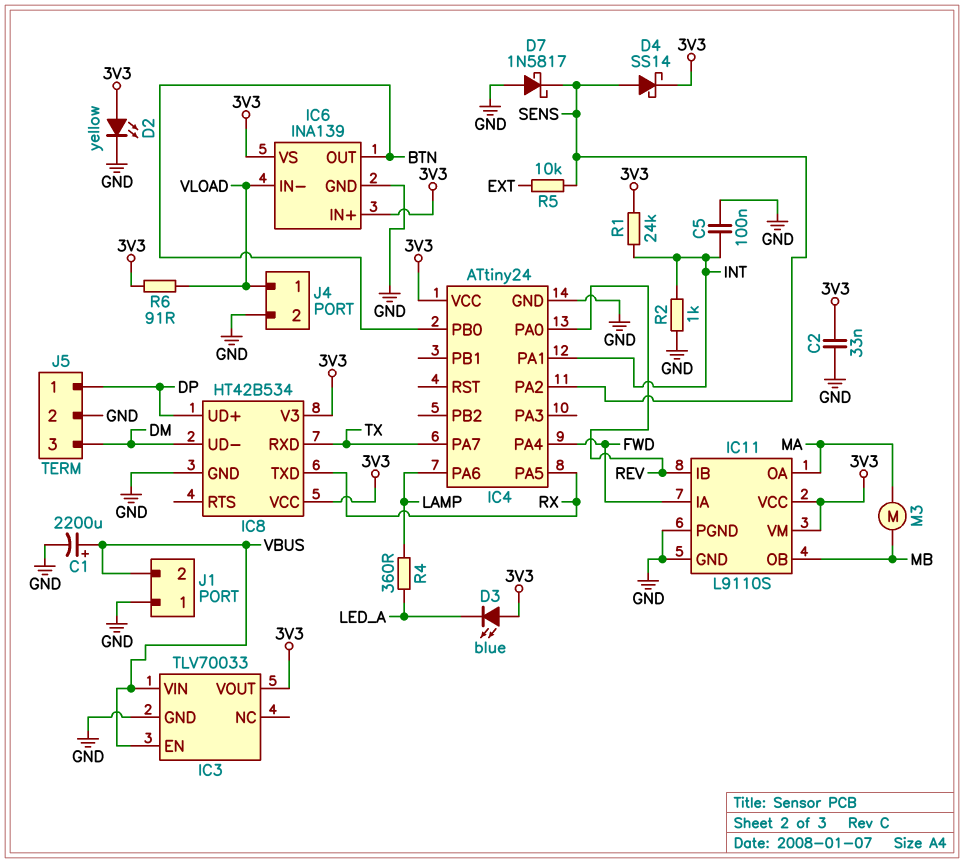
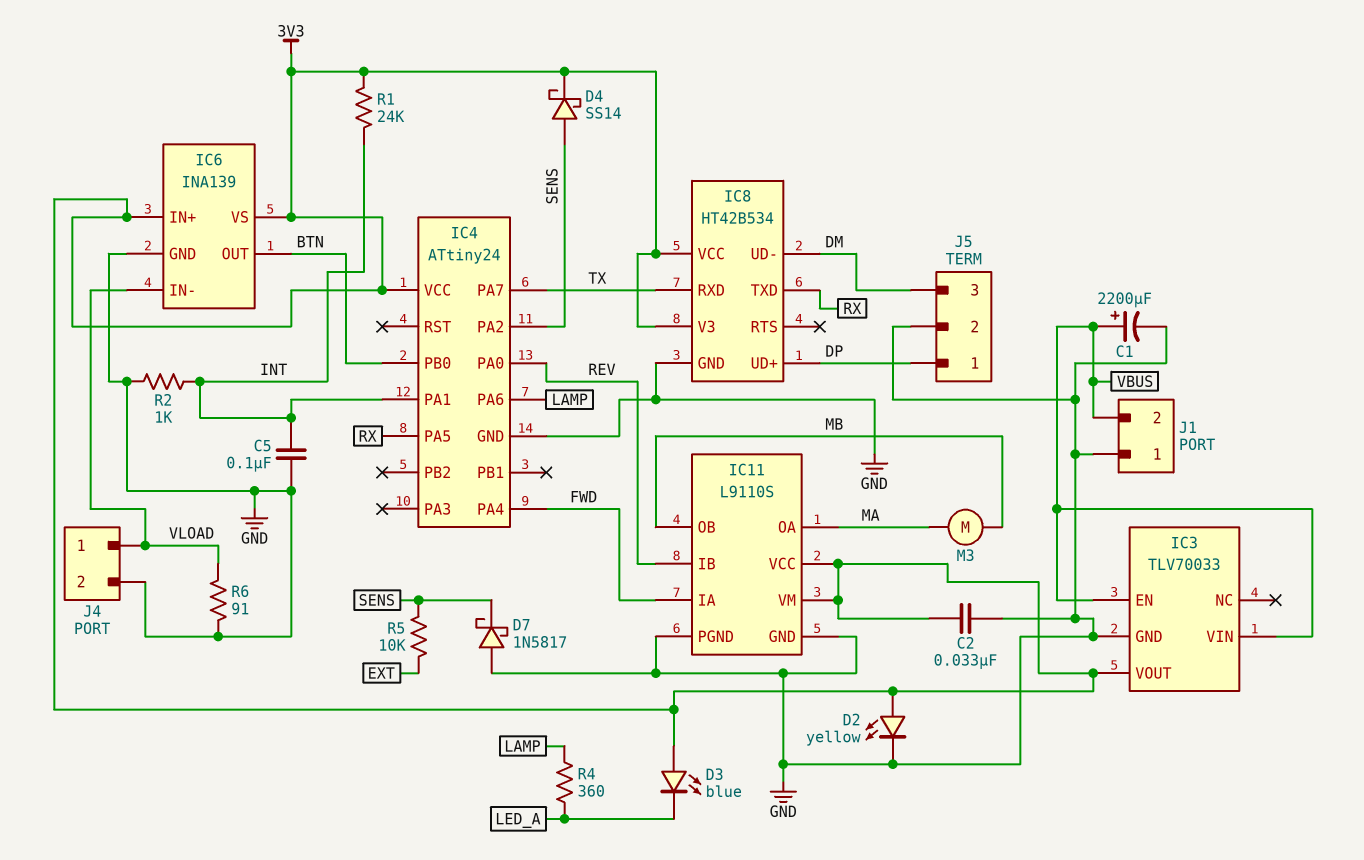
R6: 91 (3V3, VLOAD) -> 91 (GND, VLOAD)

